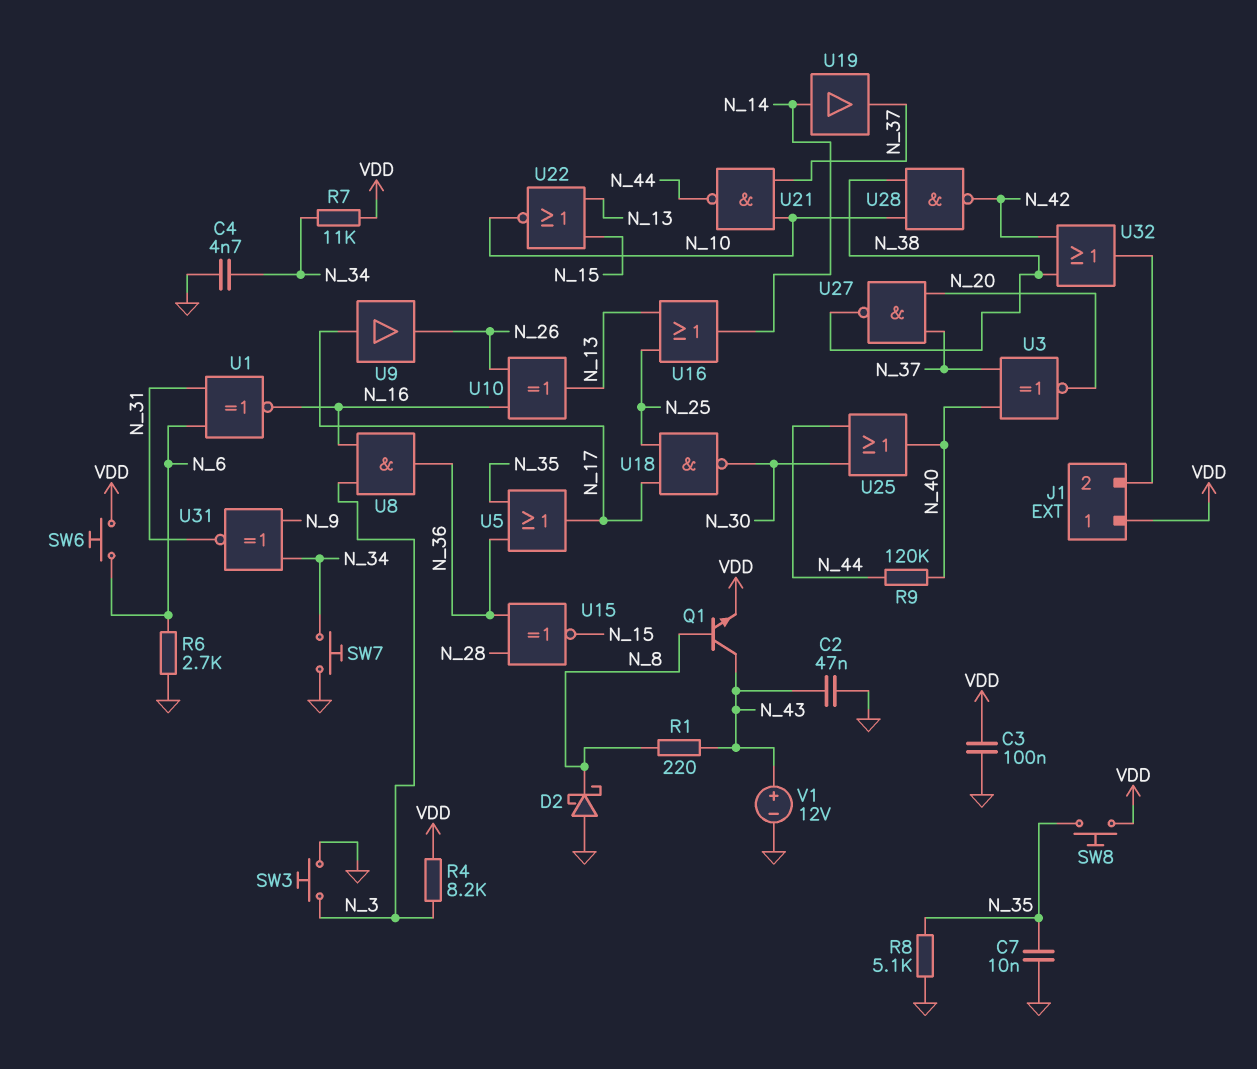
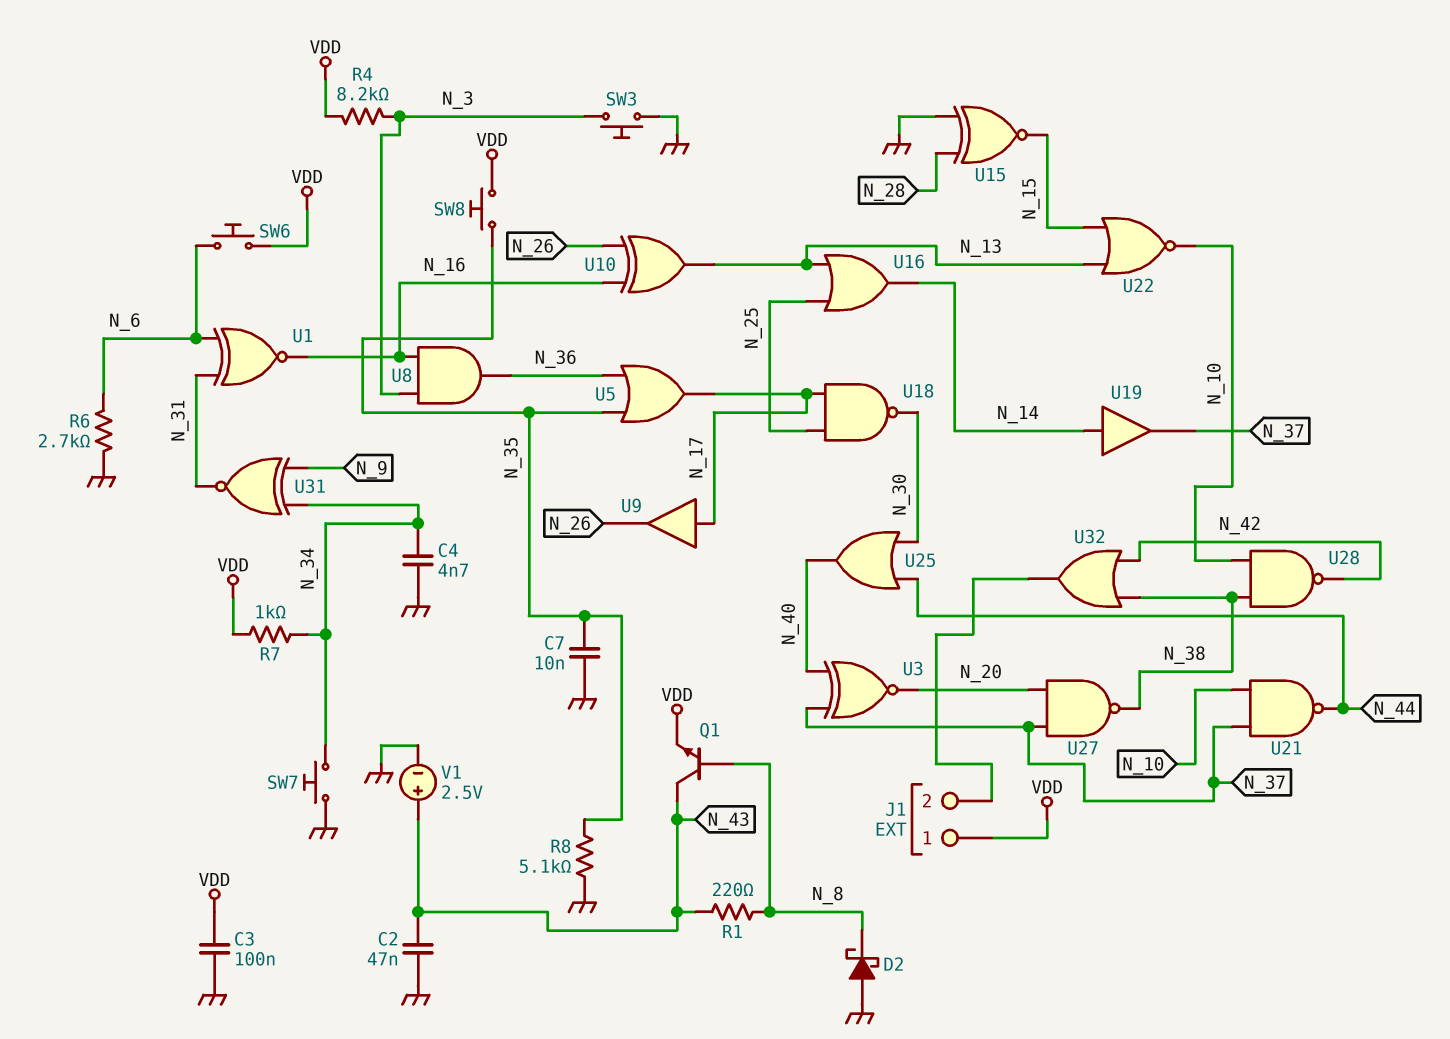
R7: 11k (N_34, VDD) -> 1k (N_34, VDD)
R9: 120k (N_40, N_44) -> none
U15: XNOR (in N_28, in N_36, out N_15) -> XNOR (in GND, in N_28, out N_15)
V1: 12V (plus N_43, minus GND) -> 2.5V (plus N_43, minus GND)

